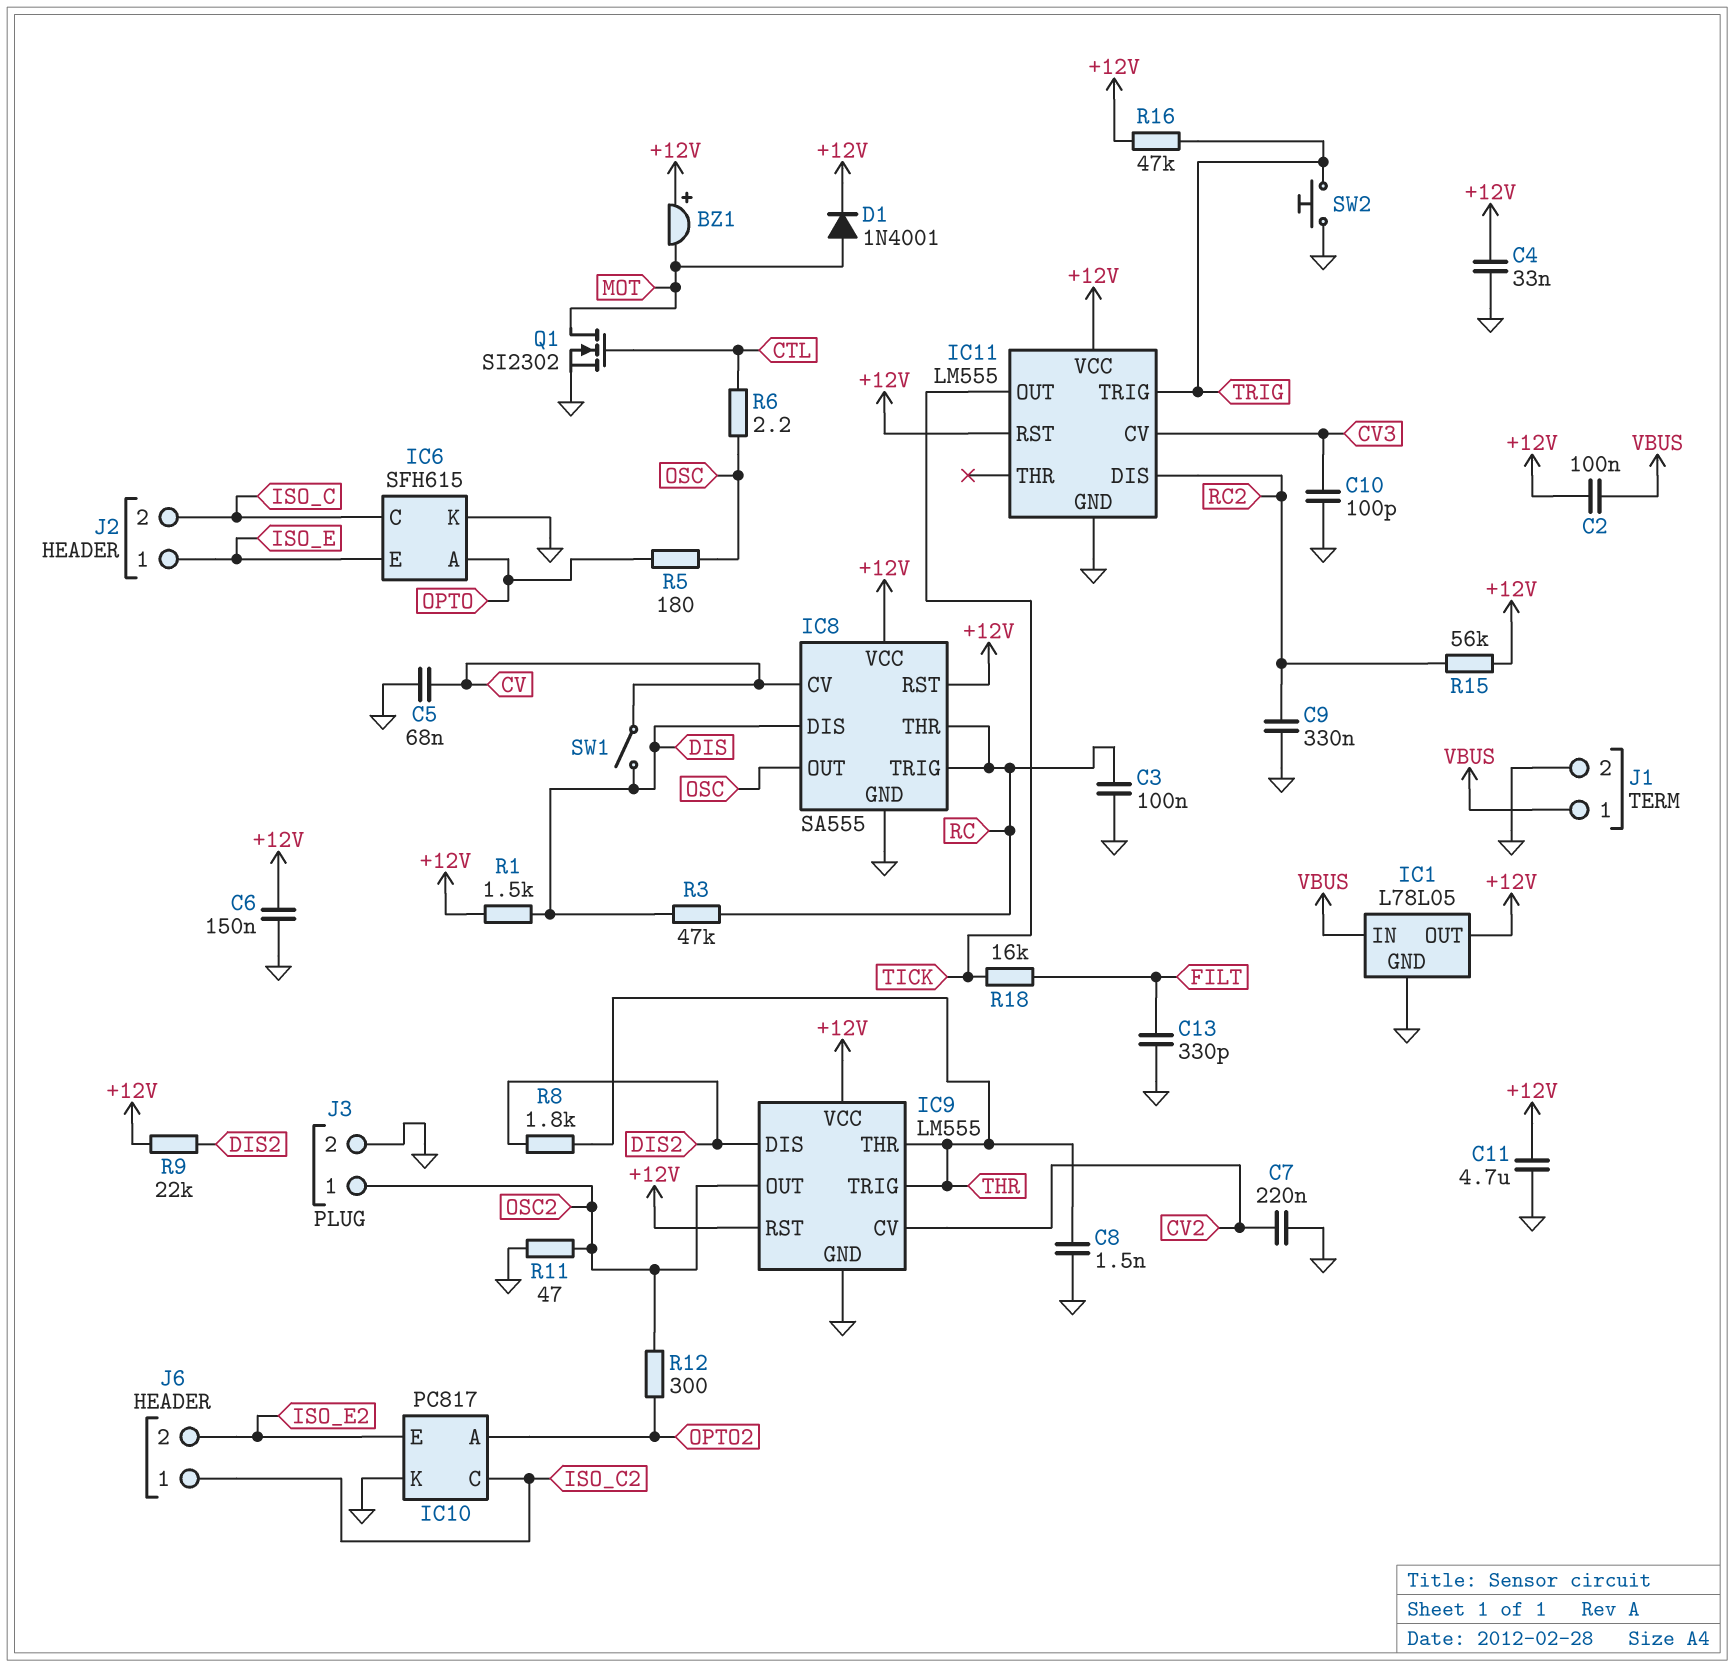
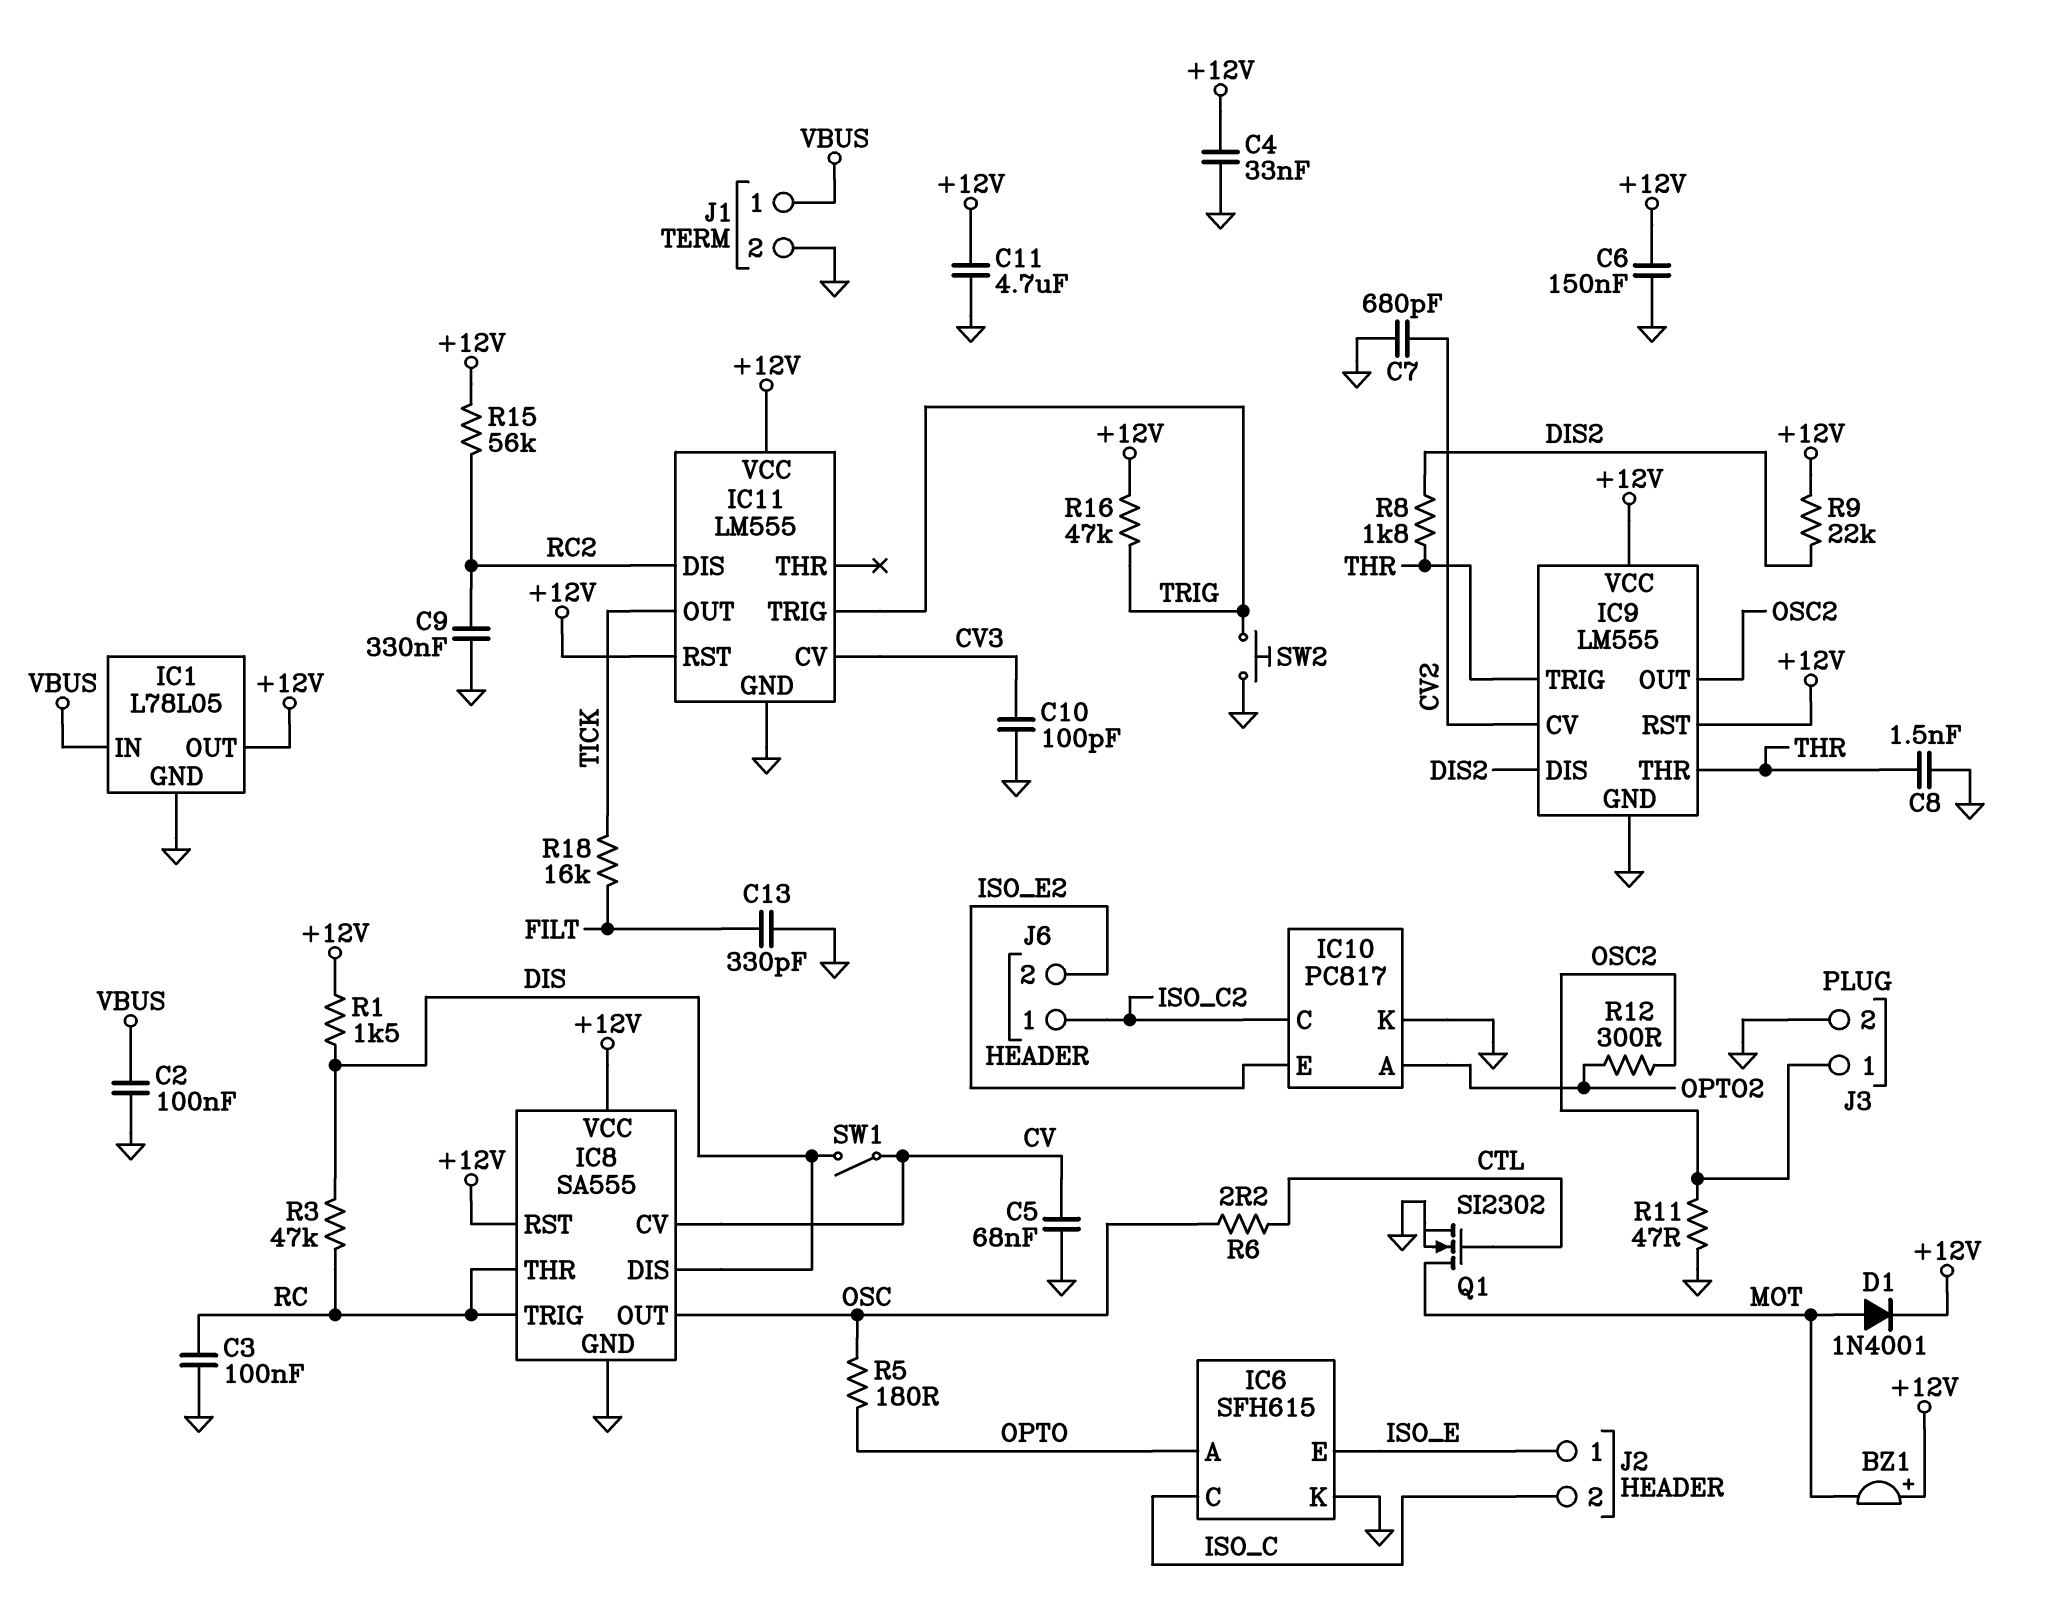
C2: 100nF (+12V, VBUS) -> 100nF (GND, VBUS)
C7: 220nF (CV2, GND) -> 680pF (CV2, GND)

